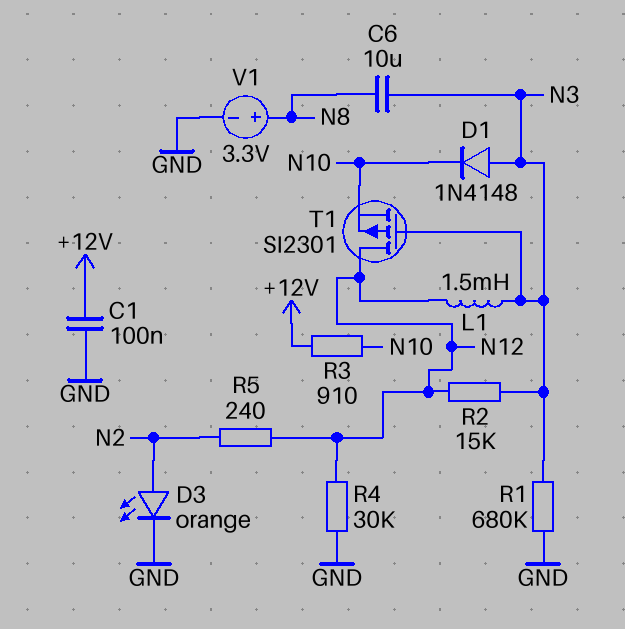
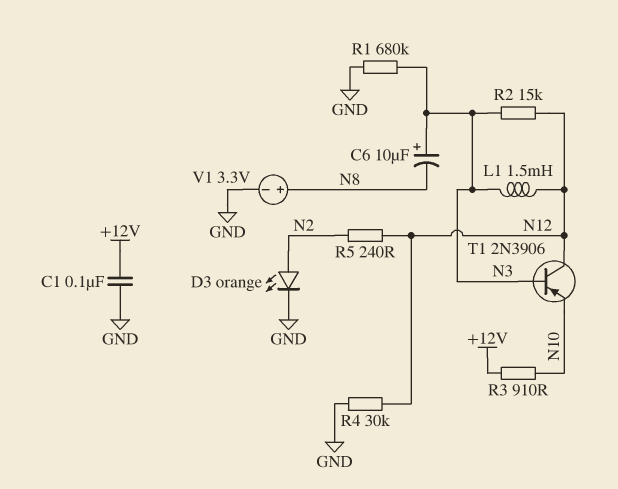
C6: 10uF (N3, N8) -> 10uF (plus N3, minus N8)
D1: diode 1N4148 (A N3, K N10) -> none
T1: PMOS SI2301 (G N3, D N12, S N10) -> PNP 2N3906 (B N3, C N12, E N10)

